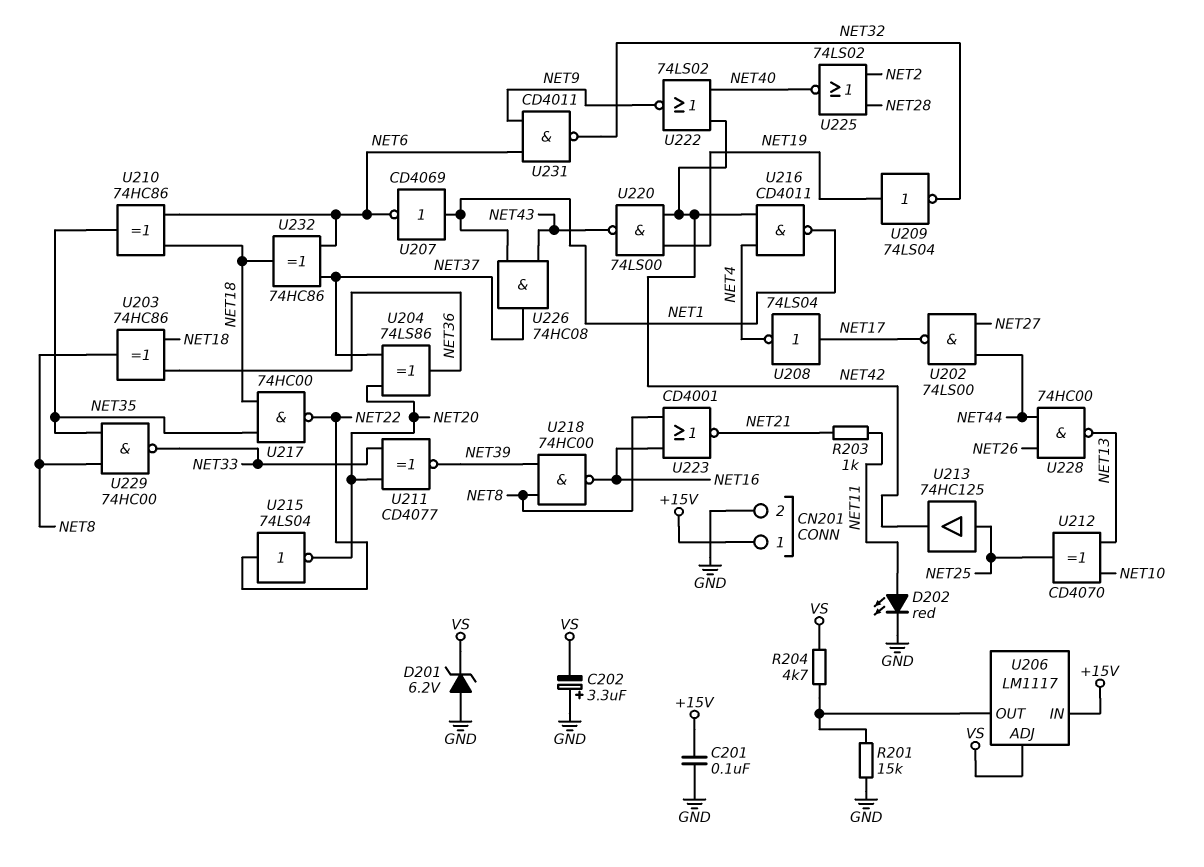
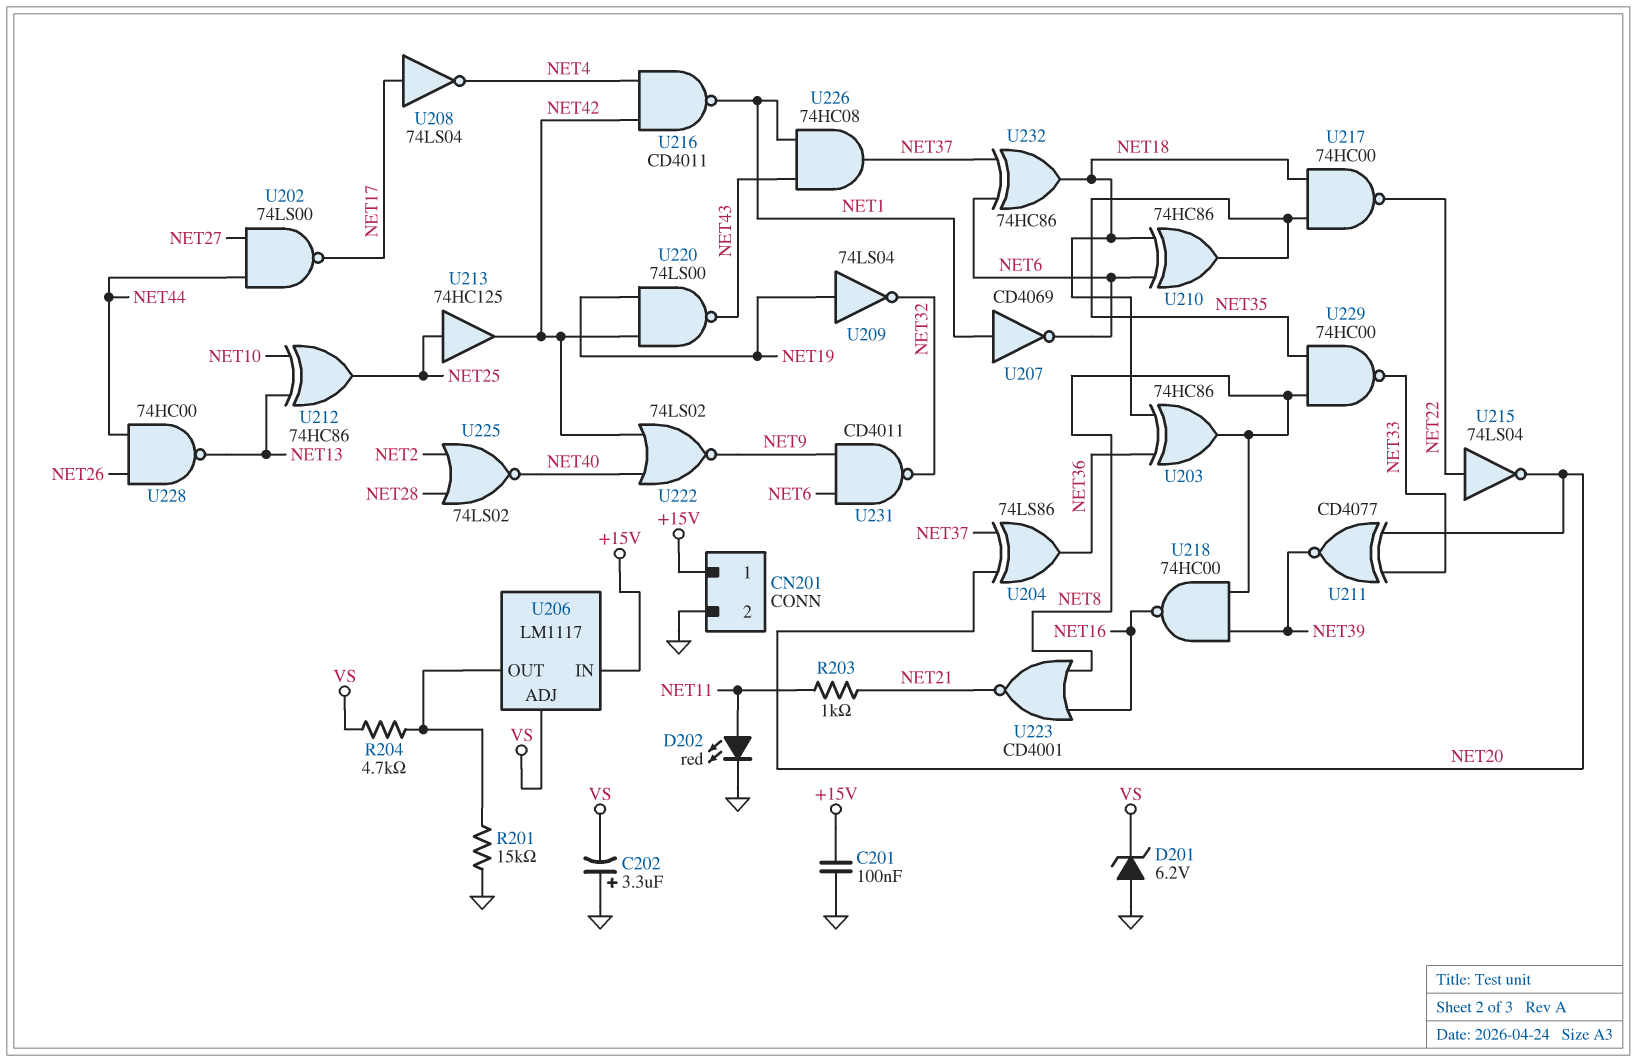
U212: XOR CD4070 (in NET10, in NET13, out NET25) -> XOR 74HC86 (in NET10, in NET13, out NET25)

